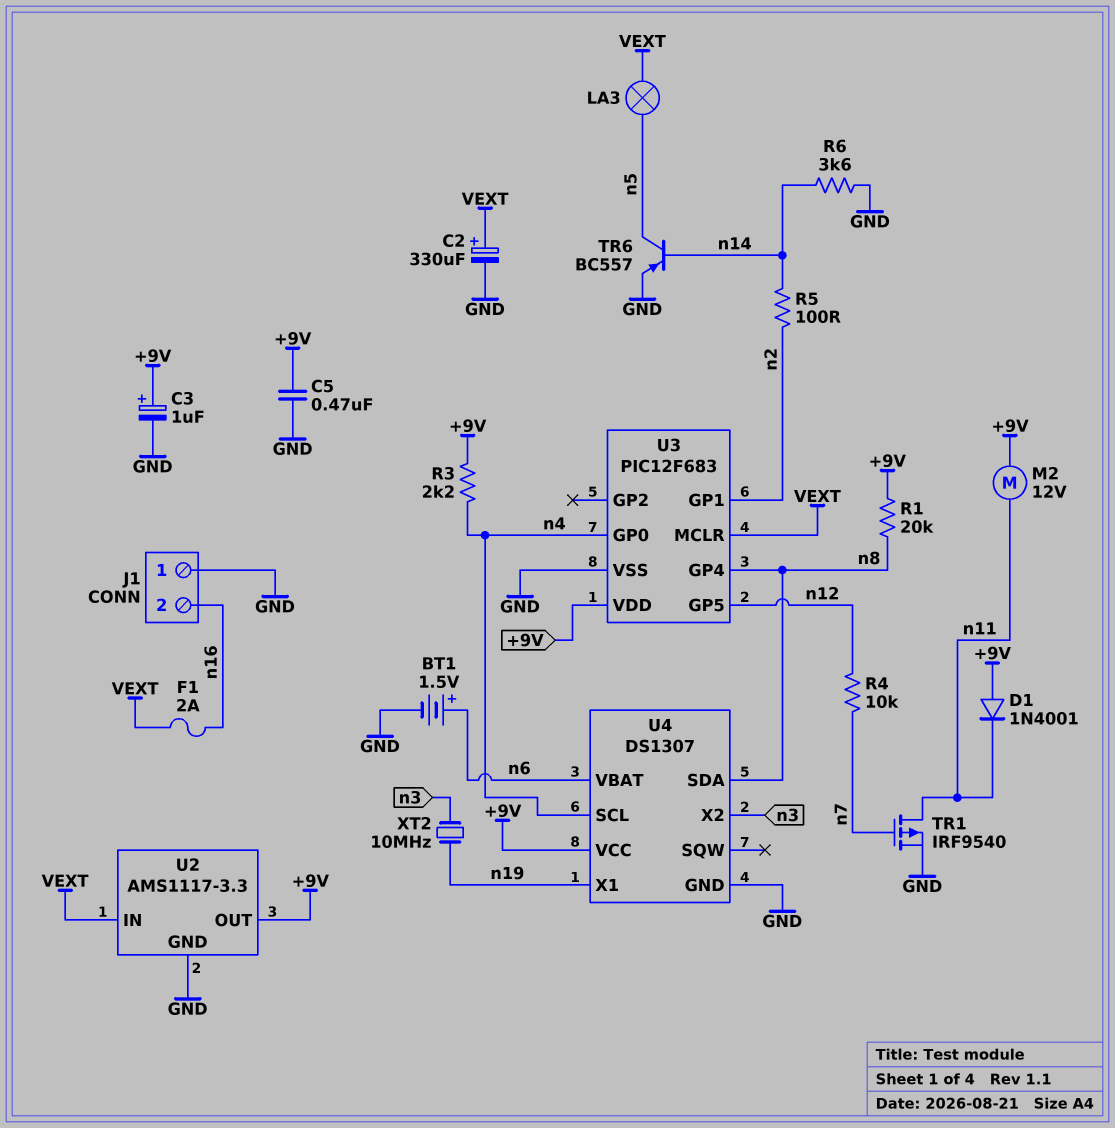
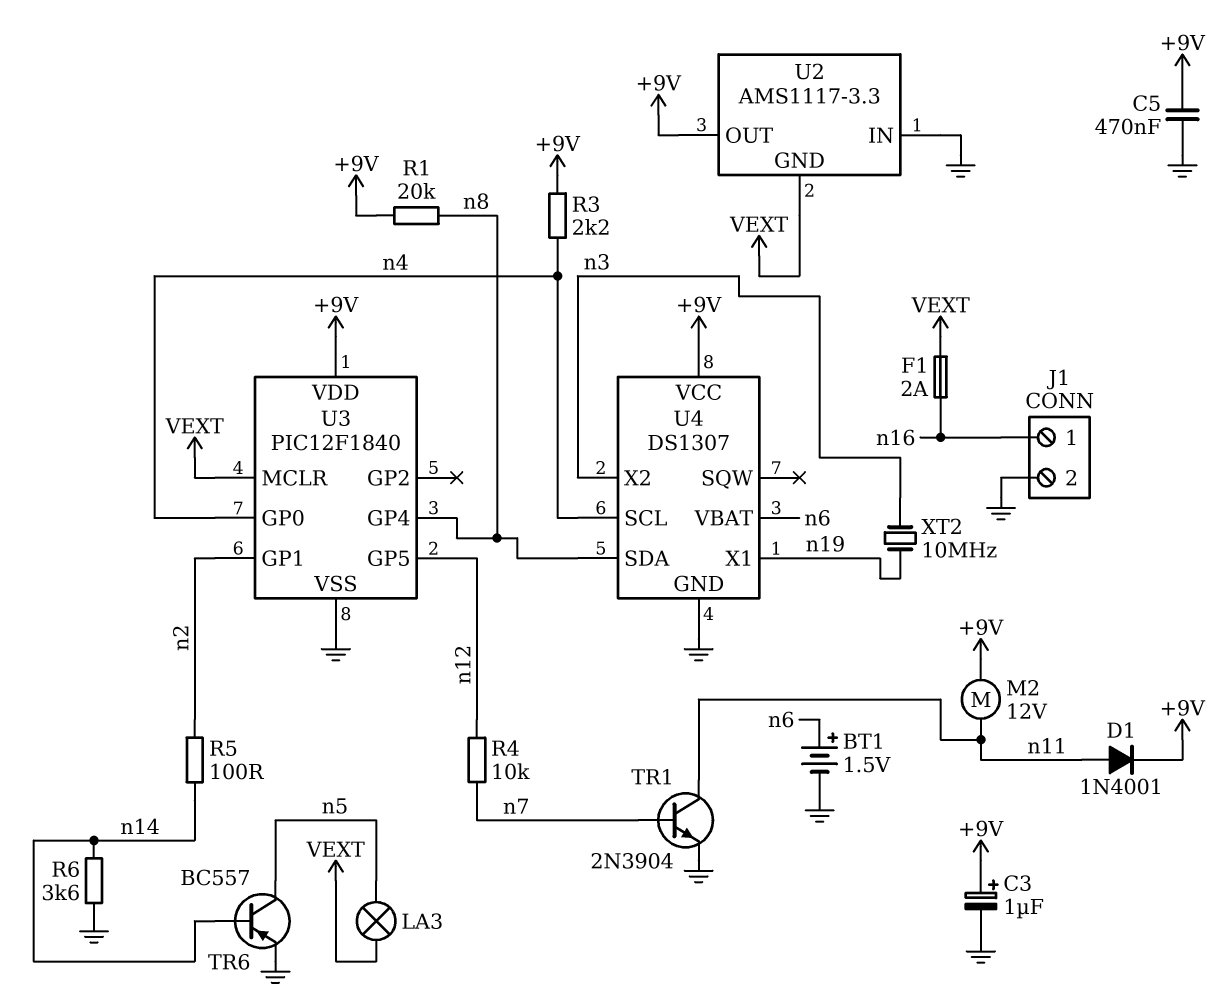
C2: 330uF (plus VEXT, minus GND) -> none
D1: diode 1N4001 (A +9V, K n11) -> diode 1N4001 (A n11, K +9V)
J1 pin 1: GND -> n16
J1 pin 2: n16 -> GND
TR1: PMOS IRF9540 (G n7, D n11, S GND) -> NPN 2N3904 (B n7, C n11, E GND)
U2 pin GND: GND -> VEXT
U2 pin IN: VEXT -> GND
U3: PIC12F683 -> PIC12F1840

